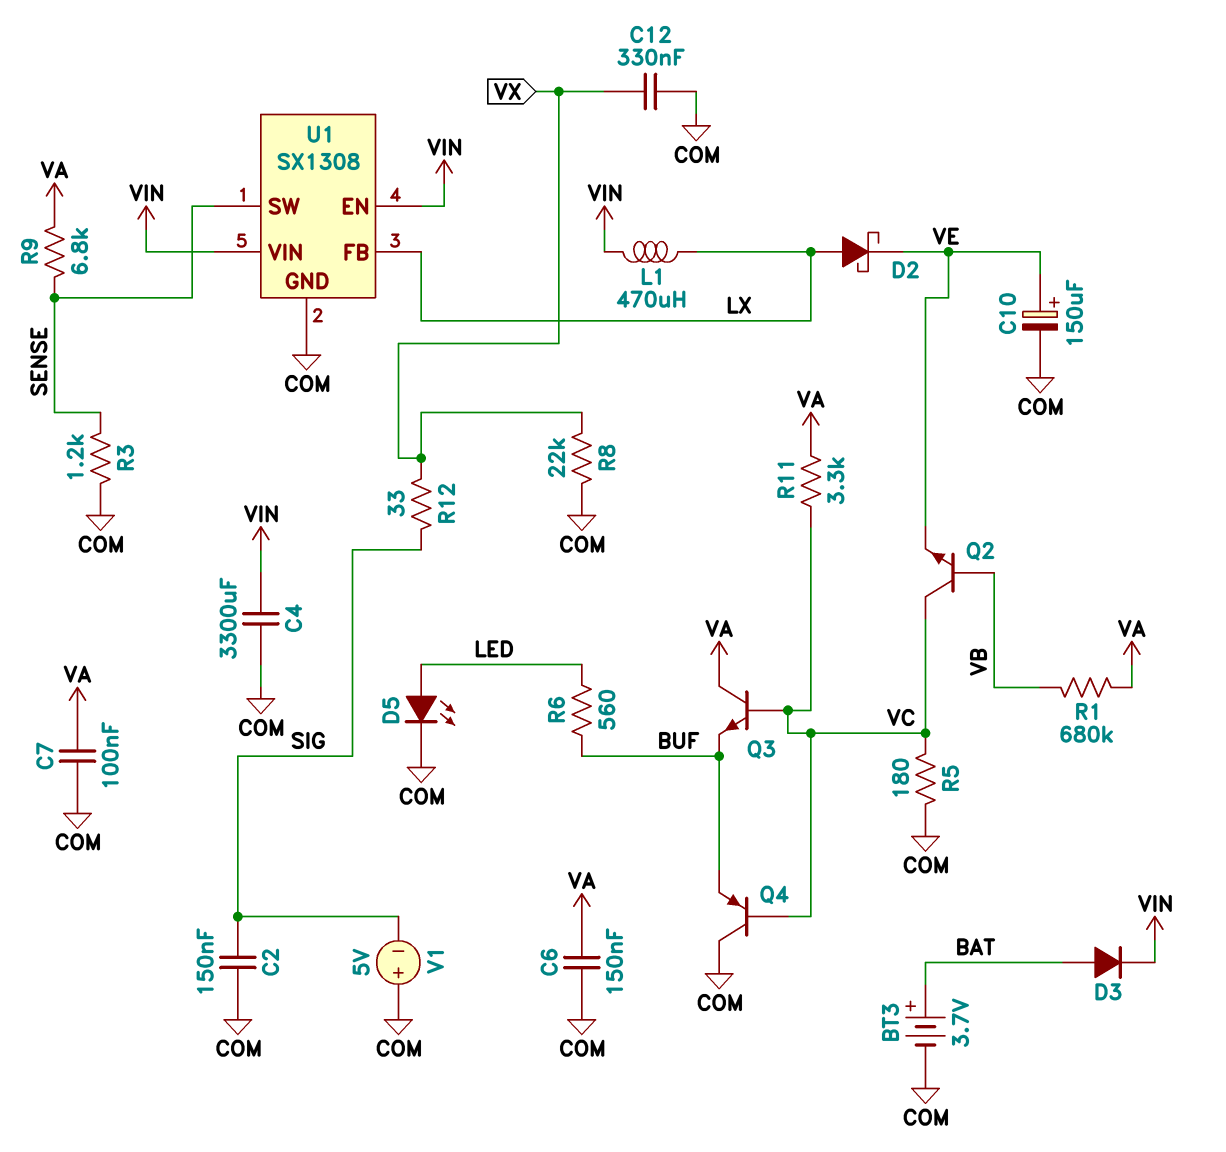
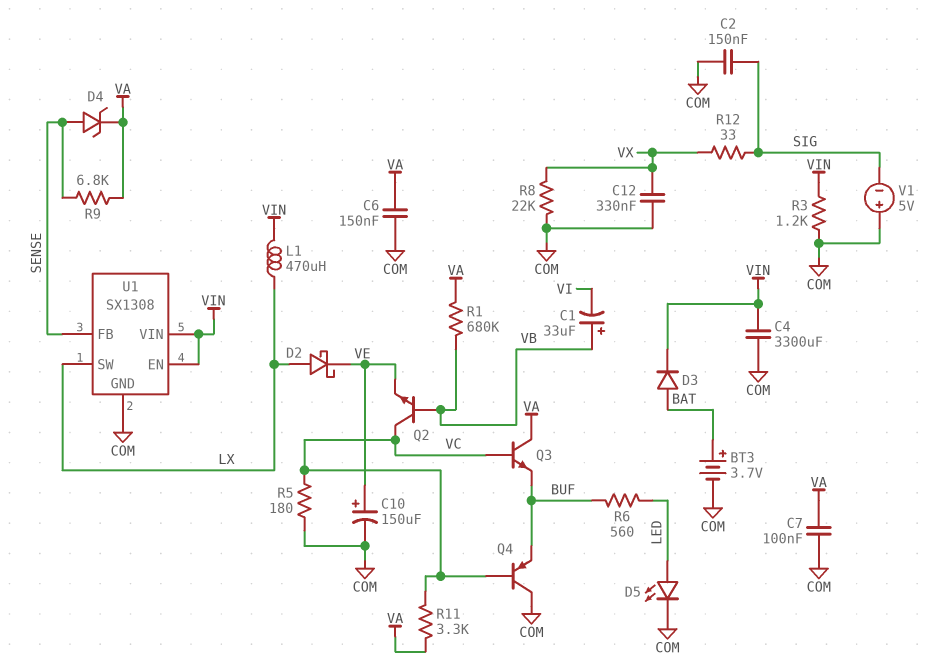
C1: none -> 33uF (plus VB, minus VI)
D4: none -> zener (A SENSE, K VA)
R3: 1.2k (COM, SENSE) -> 1.2k (COM, VIN)
U1 pin FB: LX -> SENSE
U1 pin SW: SENSE -> LX

